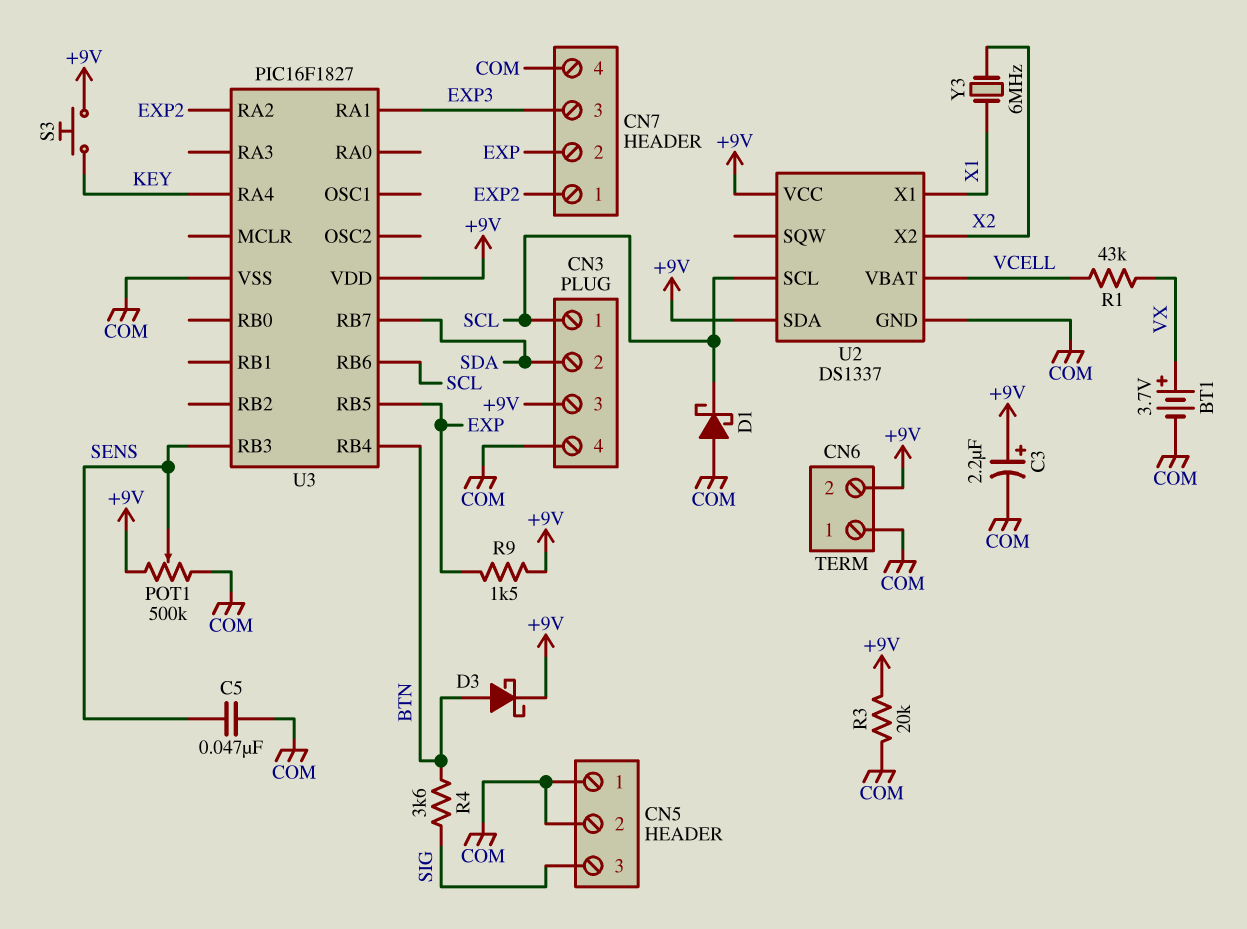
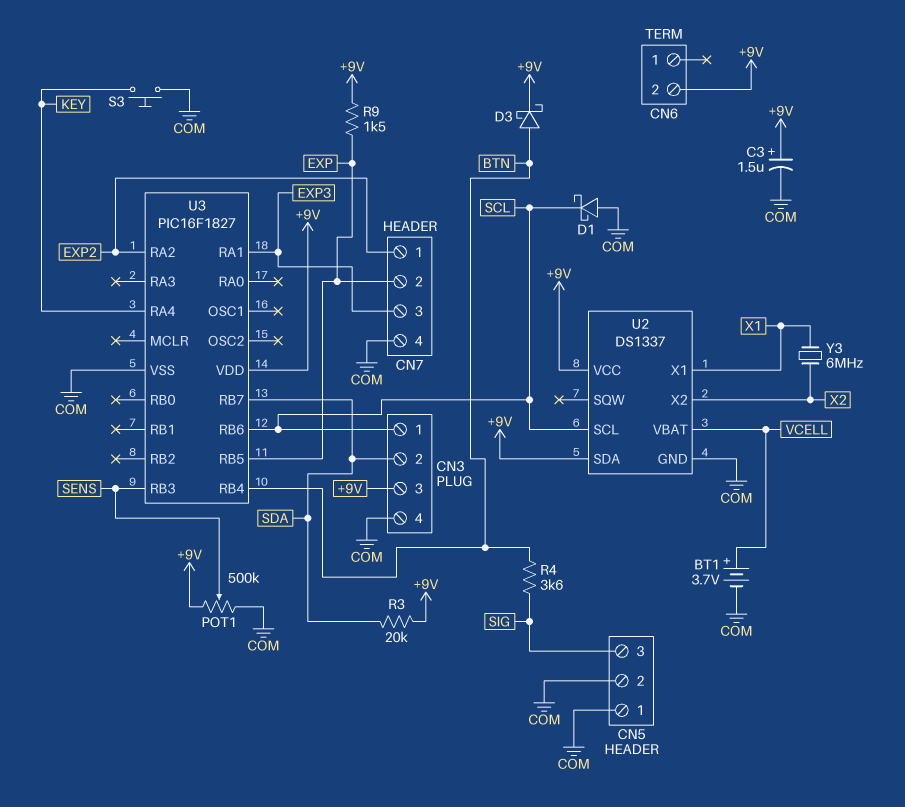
BT1: 3.7V (plus VX, minus COM) -> 3.7V (plus VCELL, minus COM)
C3: 2.2uF (plus +9V, minus COM) -> 1.5uF (plus +9V, minus COM)
C5: 47nF (COM, SENS) -> none
CN6 pin 1: COM -> none
R1: 43k (VCELL, VX) -> none
R3: 20k (+9V, COM) -> 20k (+9V, SDA)
S3: button (+9V, KEY) -> button (COM, KEY)

